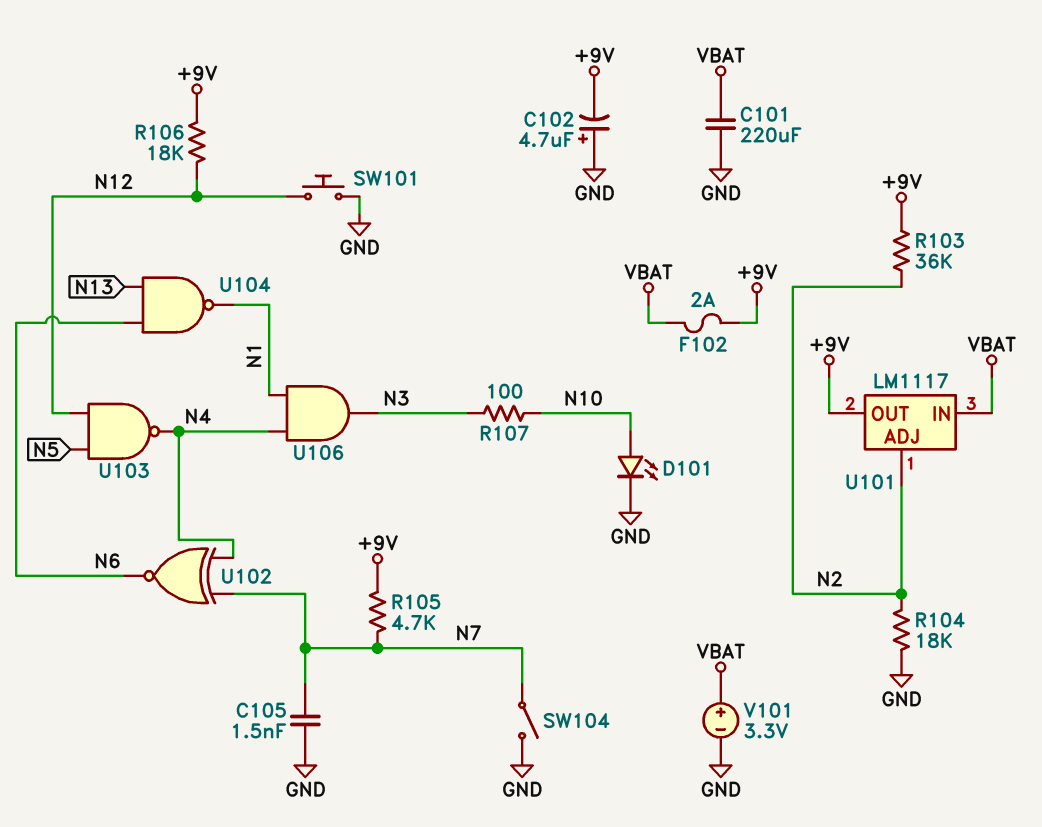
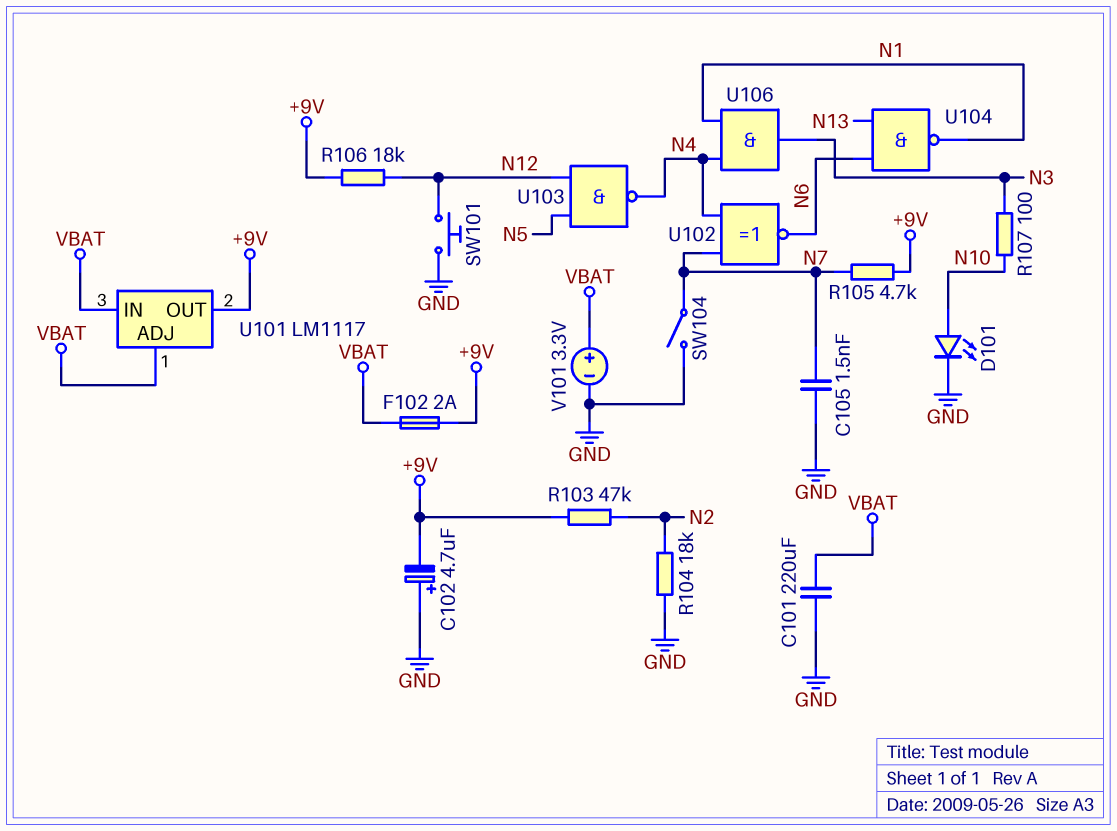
R103: 36k (+9V, N2) -> 47k (+9V, N2)
U101 pin ADJ: N2 -> VBAT

